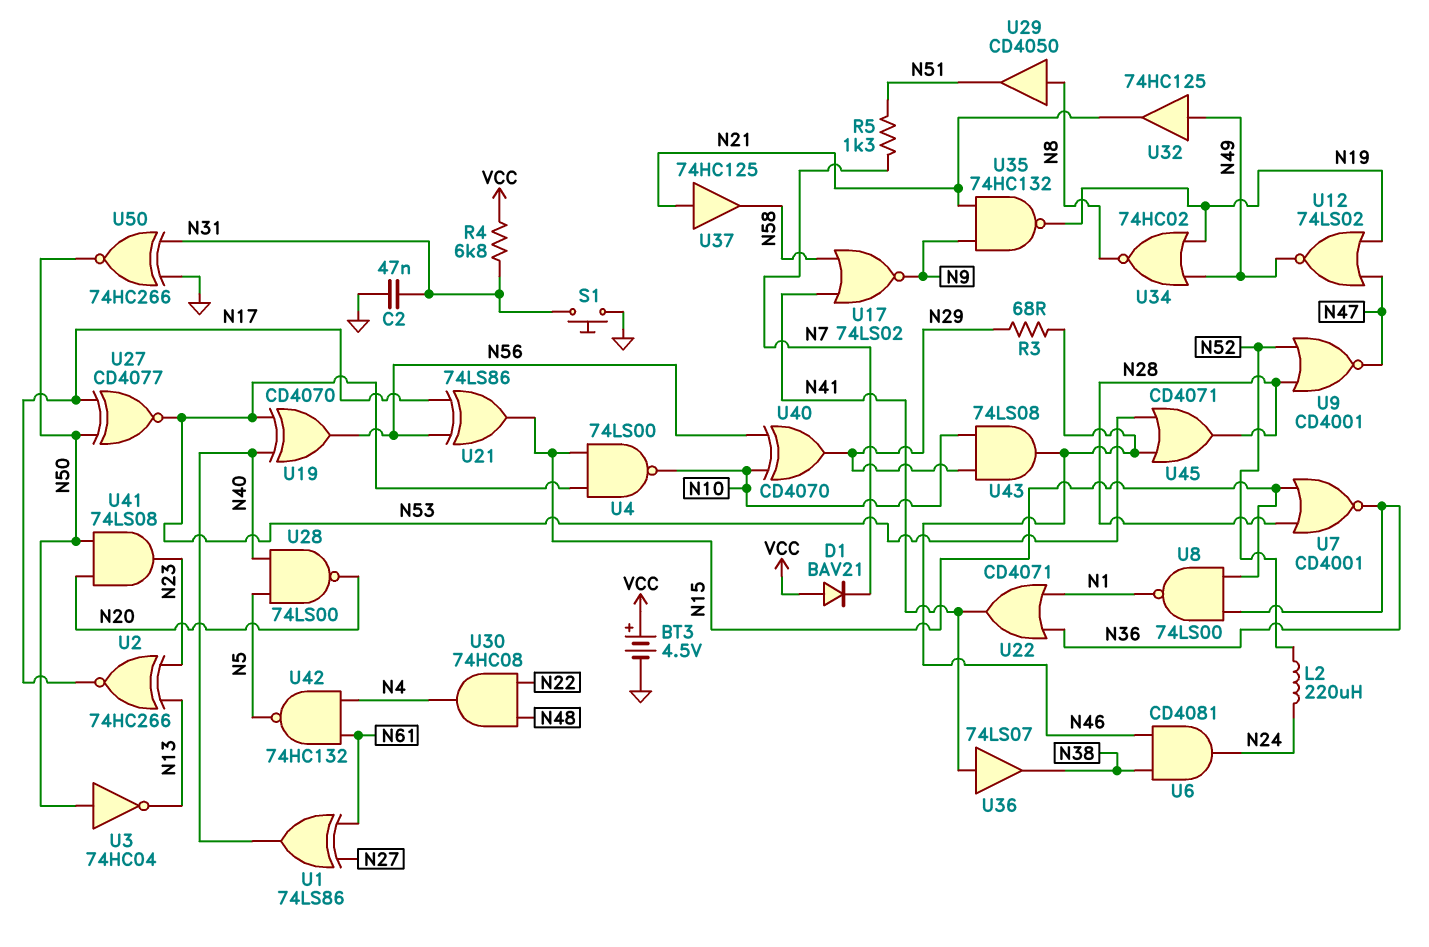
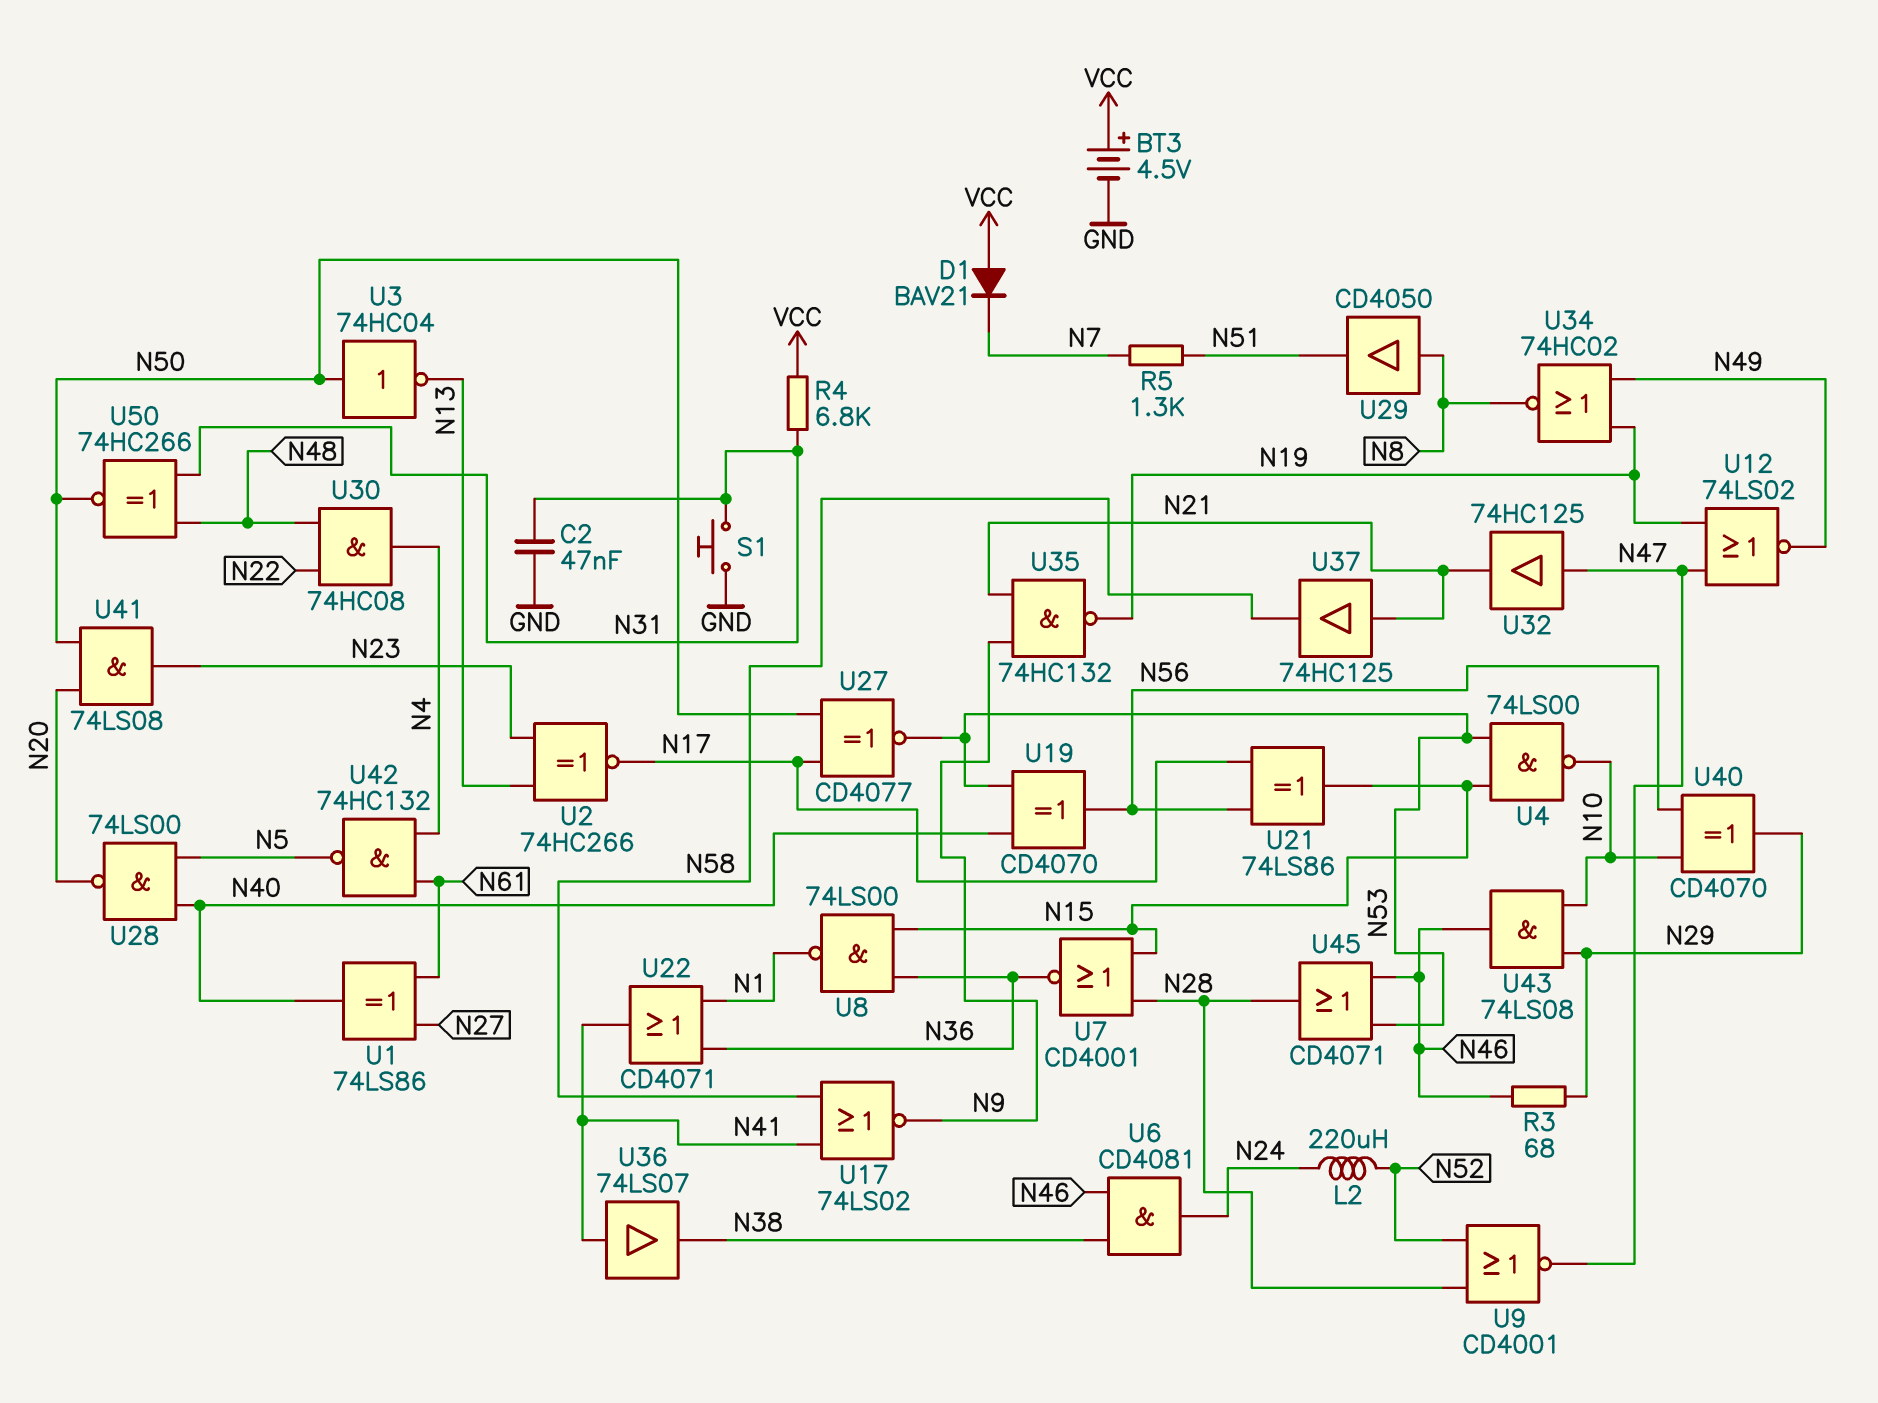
U32: buffer 74HC125 (in N49, out N21) -> buffer 74HC125 (in N47, out N21)
U50: XNOR 74HC266 (in GND, in N31, out N50) -> XNOR 74HC266 (in N31, in N48, out N50)

